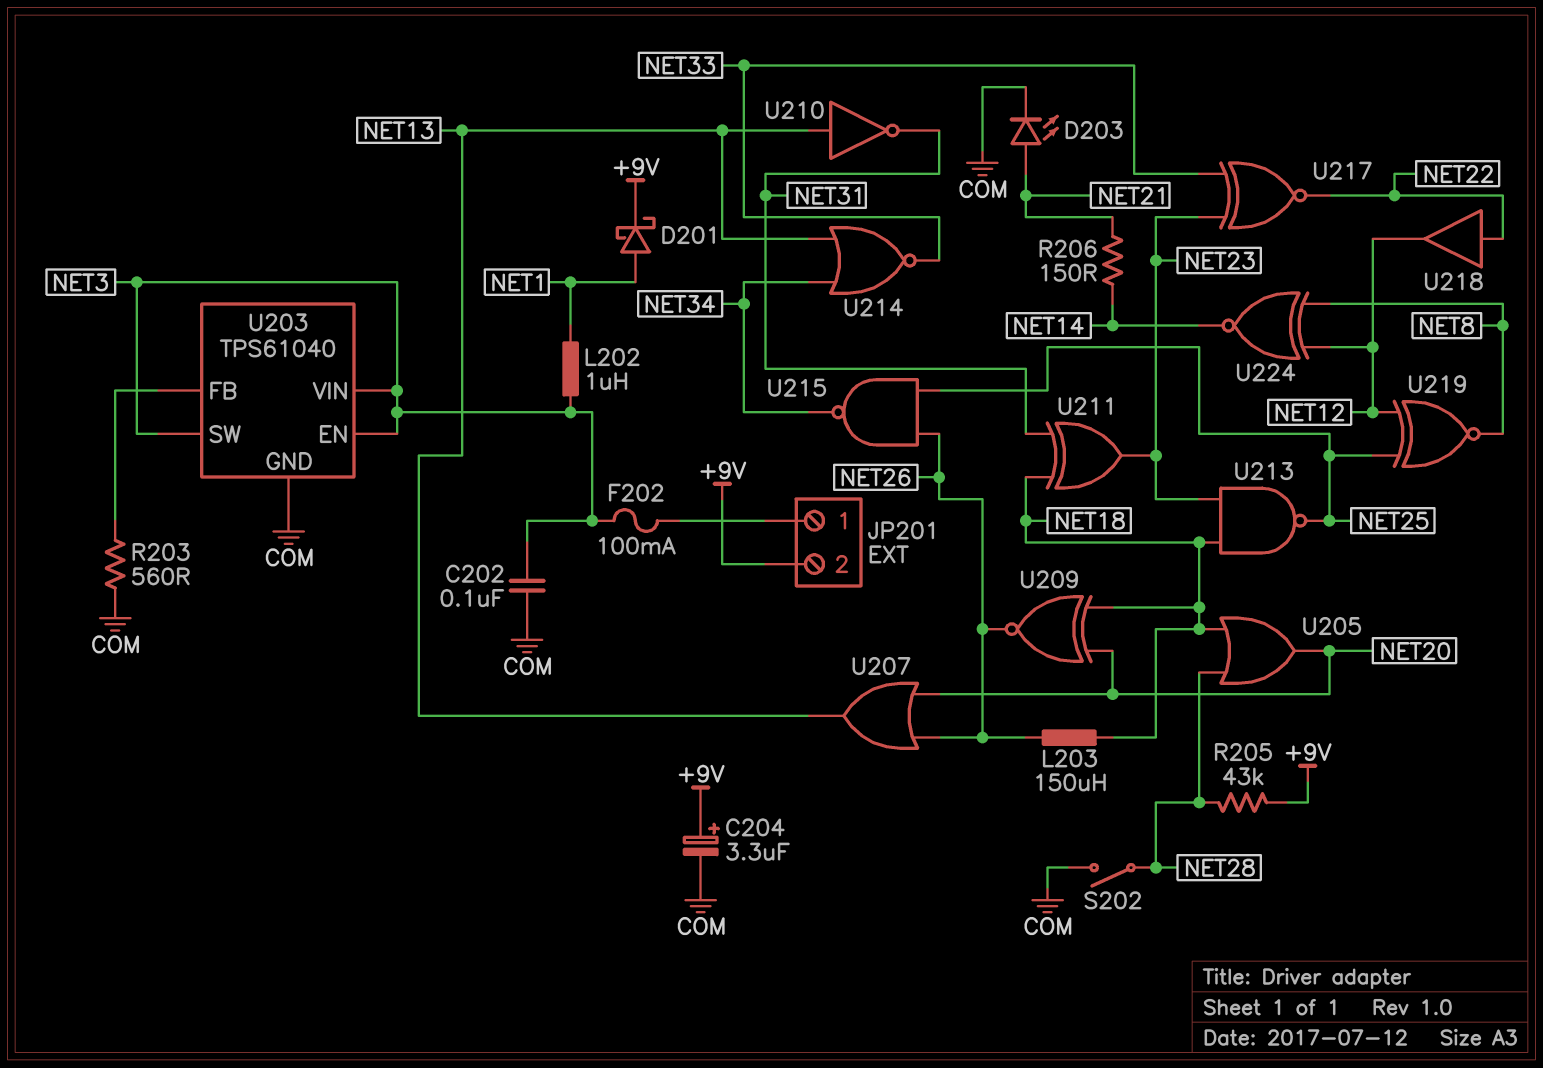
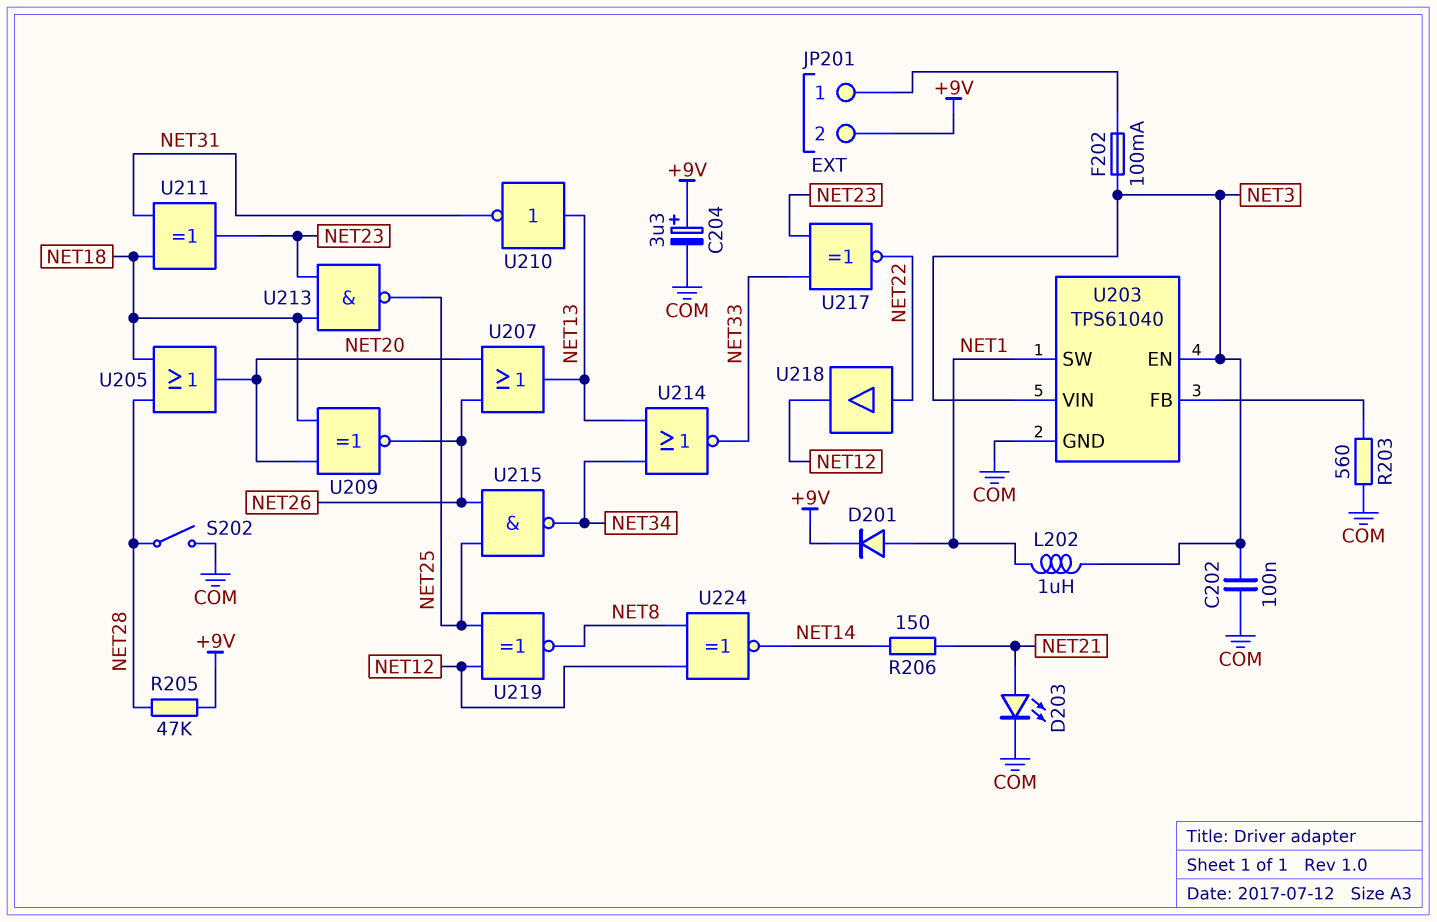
D201: schottky (A NET1, K +9V) -> diode (A NET1, K +9V)
L203: 150uH (NET18, NET26) -> none
R205: 43k (+9V, NET28) -> 47k (+9V, NET28)
U203 pin SW: NET3 -> NET1

